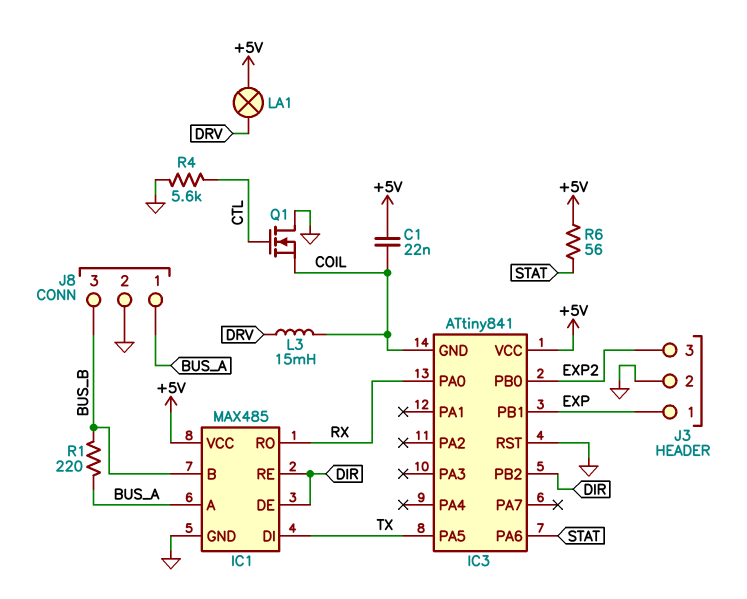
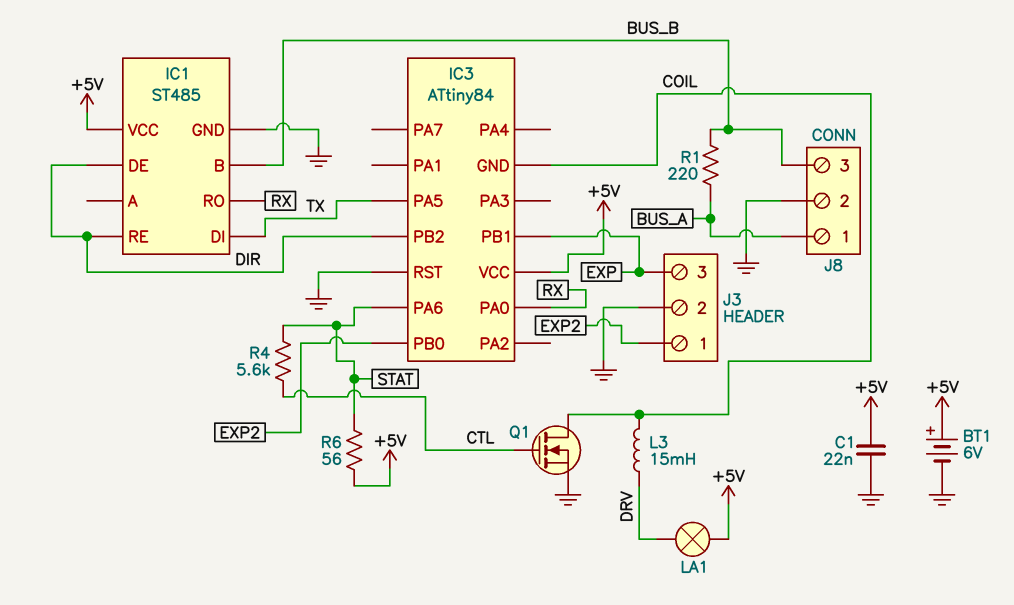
BT1: none -> 6V (plus +5V, minus GND)
C1: 22nF (+5V, COIL) -> 22nF (+5V, GND)
IC1: MAX485 -> ST485
IC1 pin A: BUS_A -> none
IC3: ATtiny841 -> ATtiny84
J3 pin 1: EXP -> EXP2
J3 pin 3: EXP2 -> EXP
Q1: NMOS (G CTL, D GND, S COIL) -> NMOS (G CTL, D COIL, S GND)
R4: 5.6k (CTL, GND) -> 5.6k (CTL, STAT)

